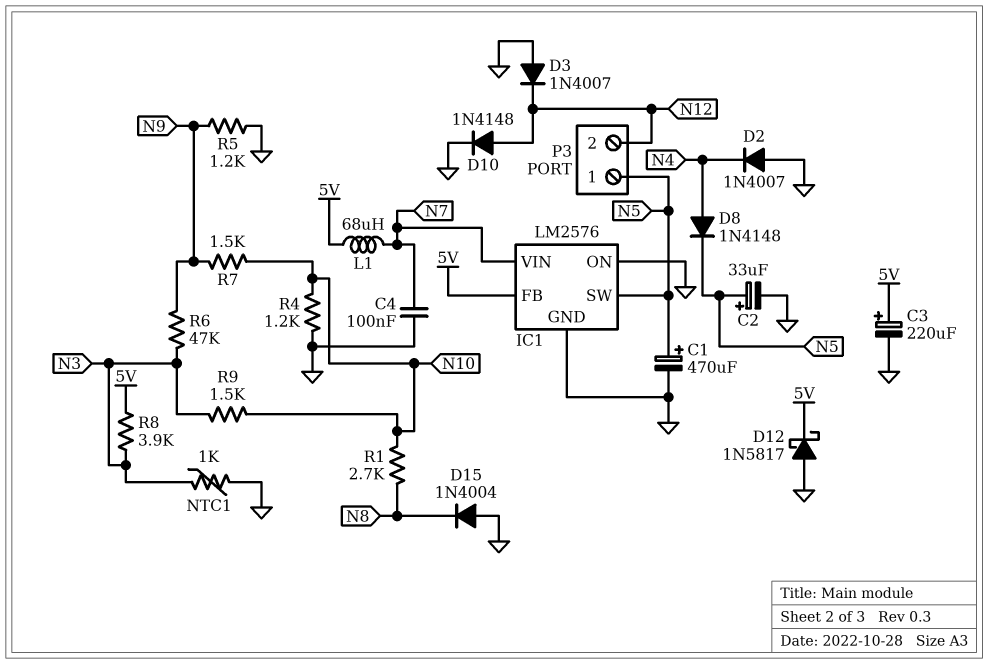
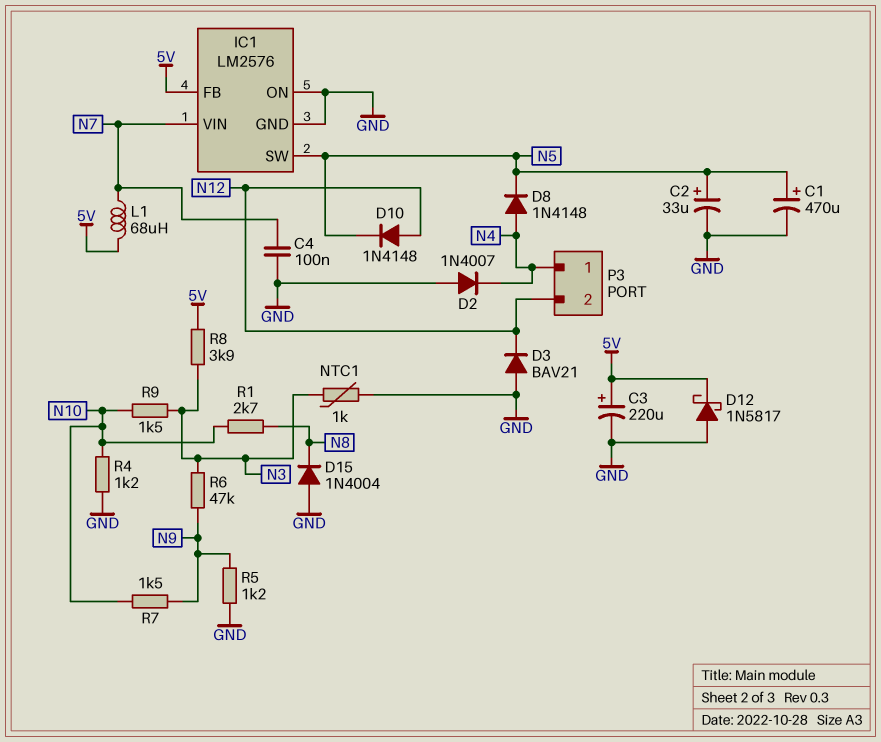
D3: diode 1N4007 (A GND, K N12) -> diode BAV21 (A GND, K N12)
D10: diode 1N4148 (A N12, K GND) -> diode 1N4148 (A N12, K N5)
P3 pin 1: N5 -> N4

